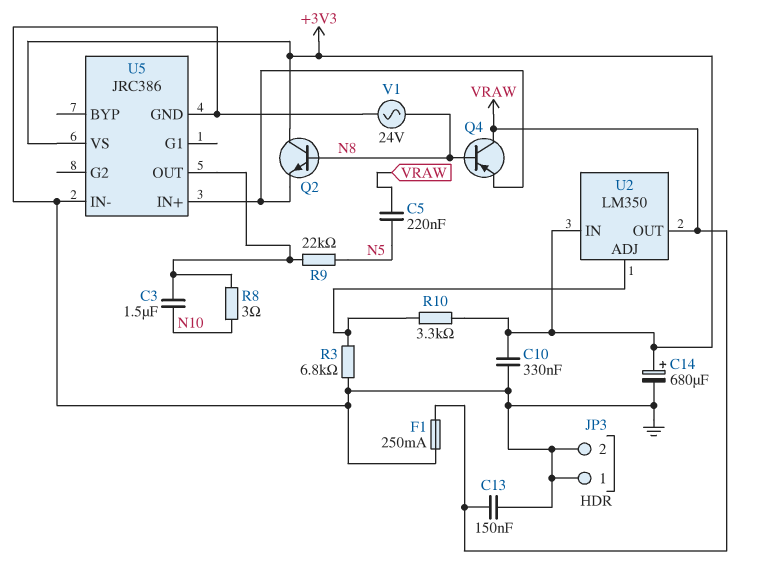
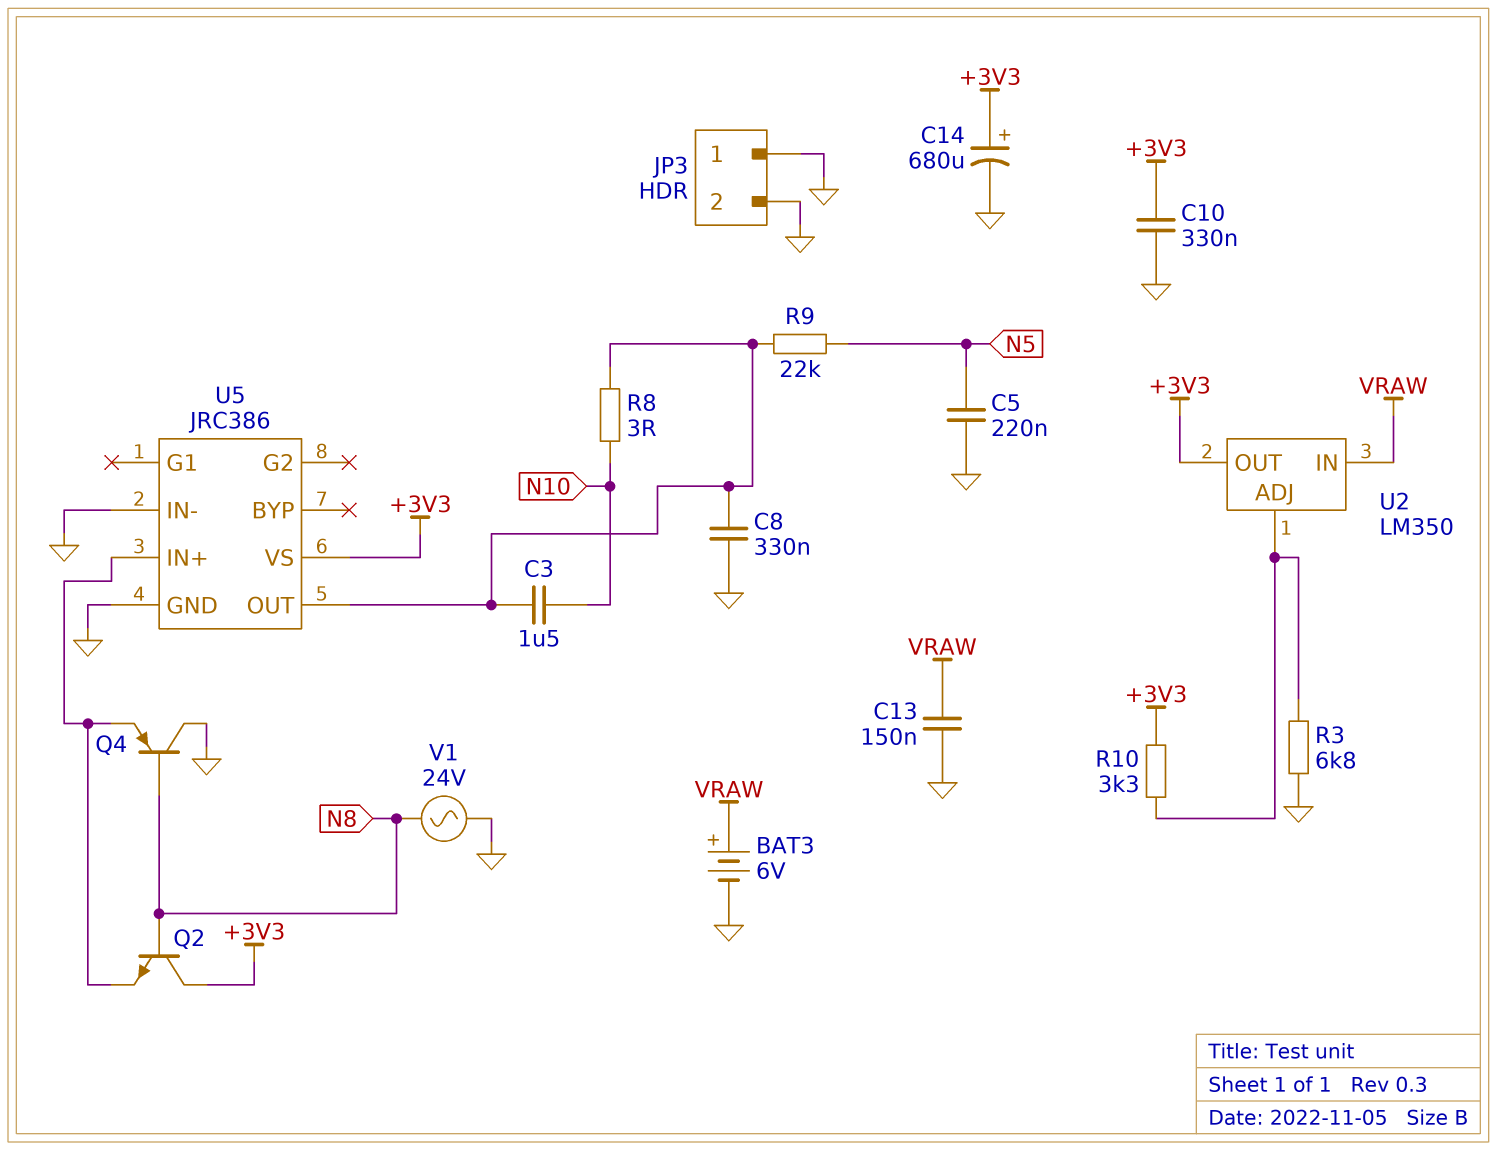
BAT3: none -> 6V (plus VRAW, minus GND)
C5: 220nF (N5, VRAW) -> 220nF (GND, N5)
C8: none -> 330nF (GND, U5/OUT)
F1: 250mA (GND, VRAW) -> none
Q4: PNP (B N8, C VRAW, E U5/IN+) -> PNP (B N8, C GND, E U5/IN+)
U2 pin IN: +3V3 -> VRAW
U2 pin OUT: VRAW -> +3V3

